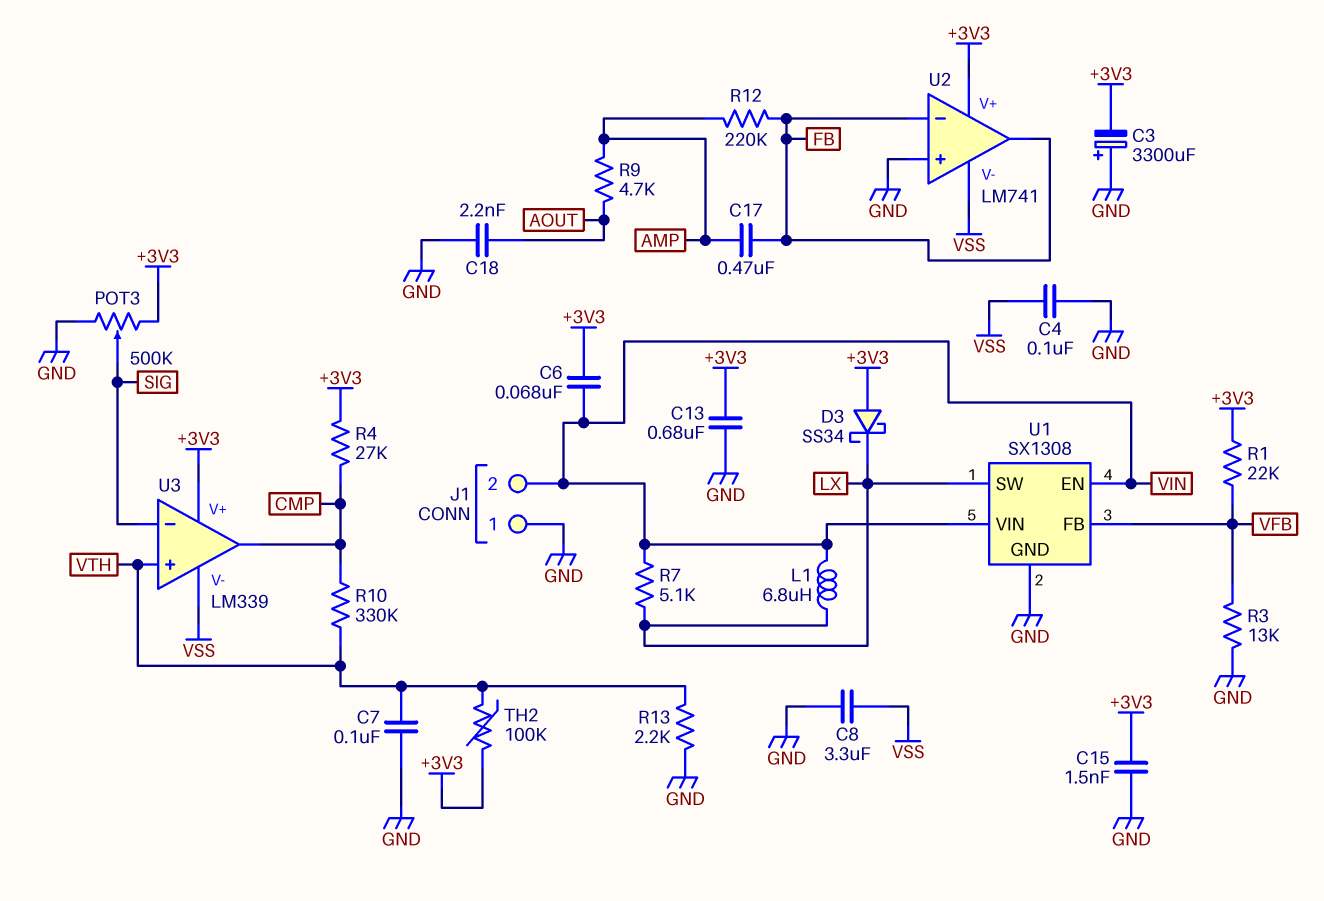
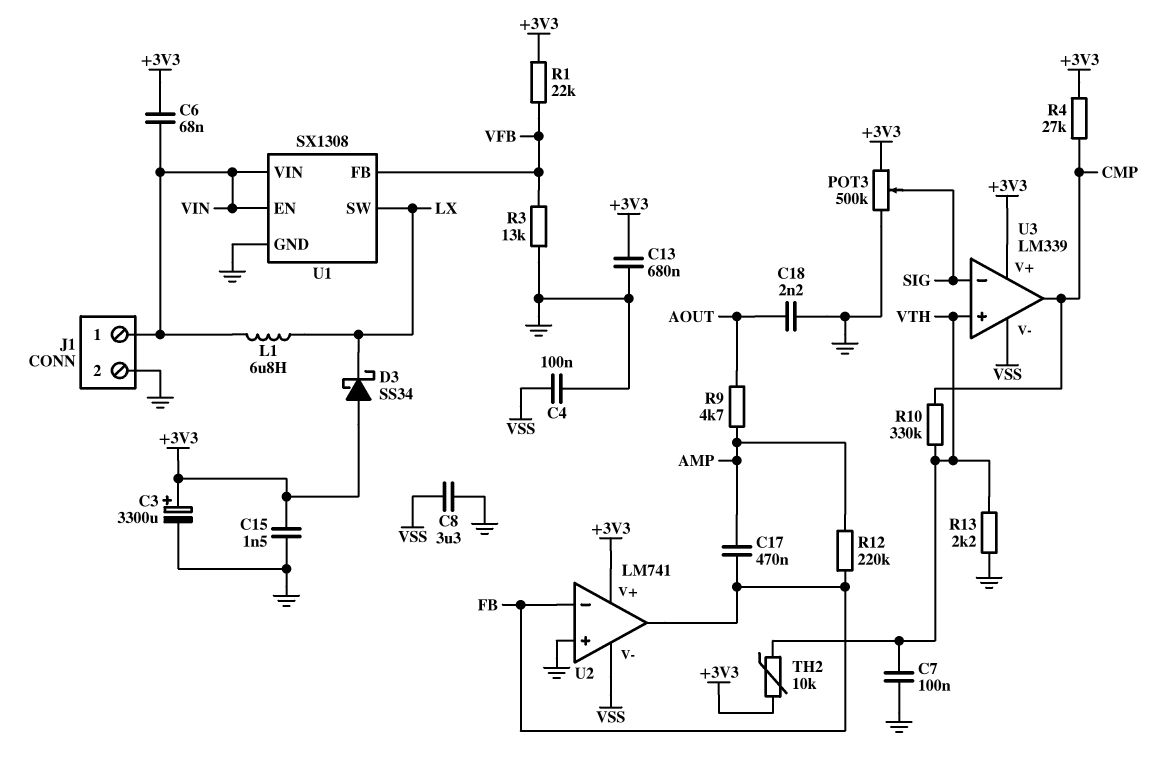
C3: 3300uF (plus GND, minus +3V3) -> 3300uF (plus +3V3, minus GND)
J1 pin 1: GND -> VIN
J1 pin 2: VIN -> GND
R7: 5.1k (LX, VIN) -> none
TH2: 100k (+3V3, VTH) -> 10k (+3V3, VTH)

